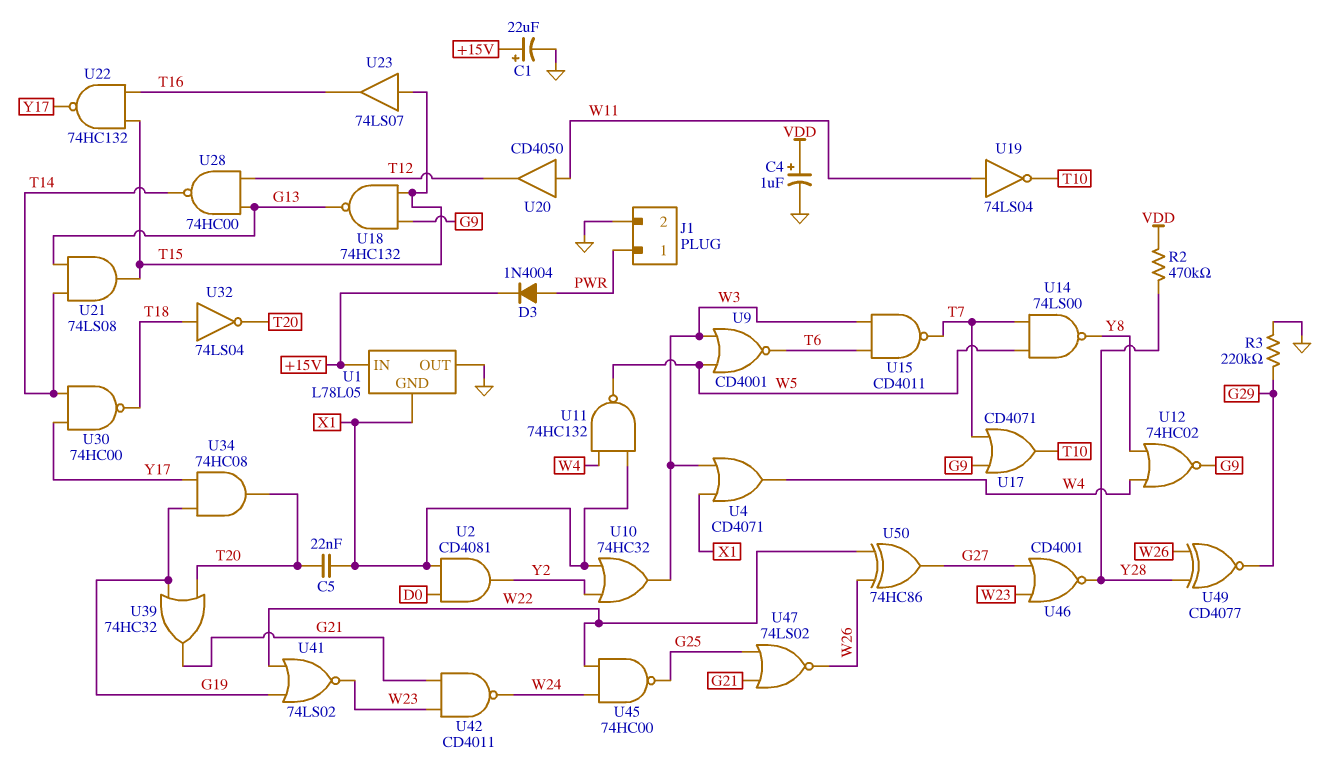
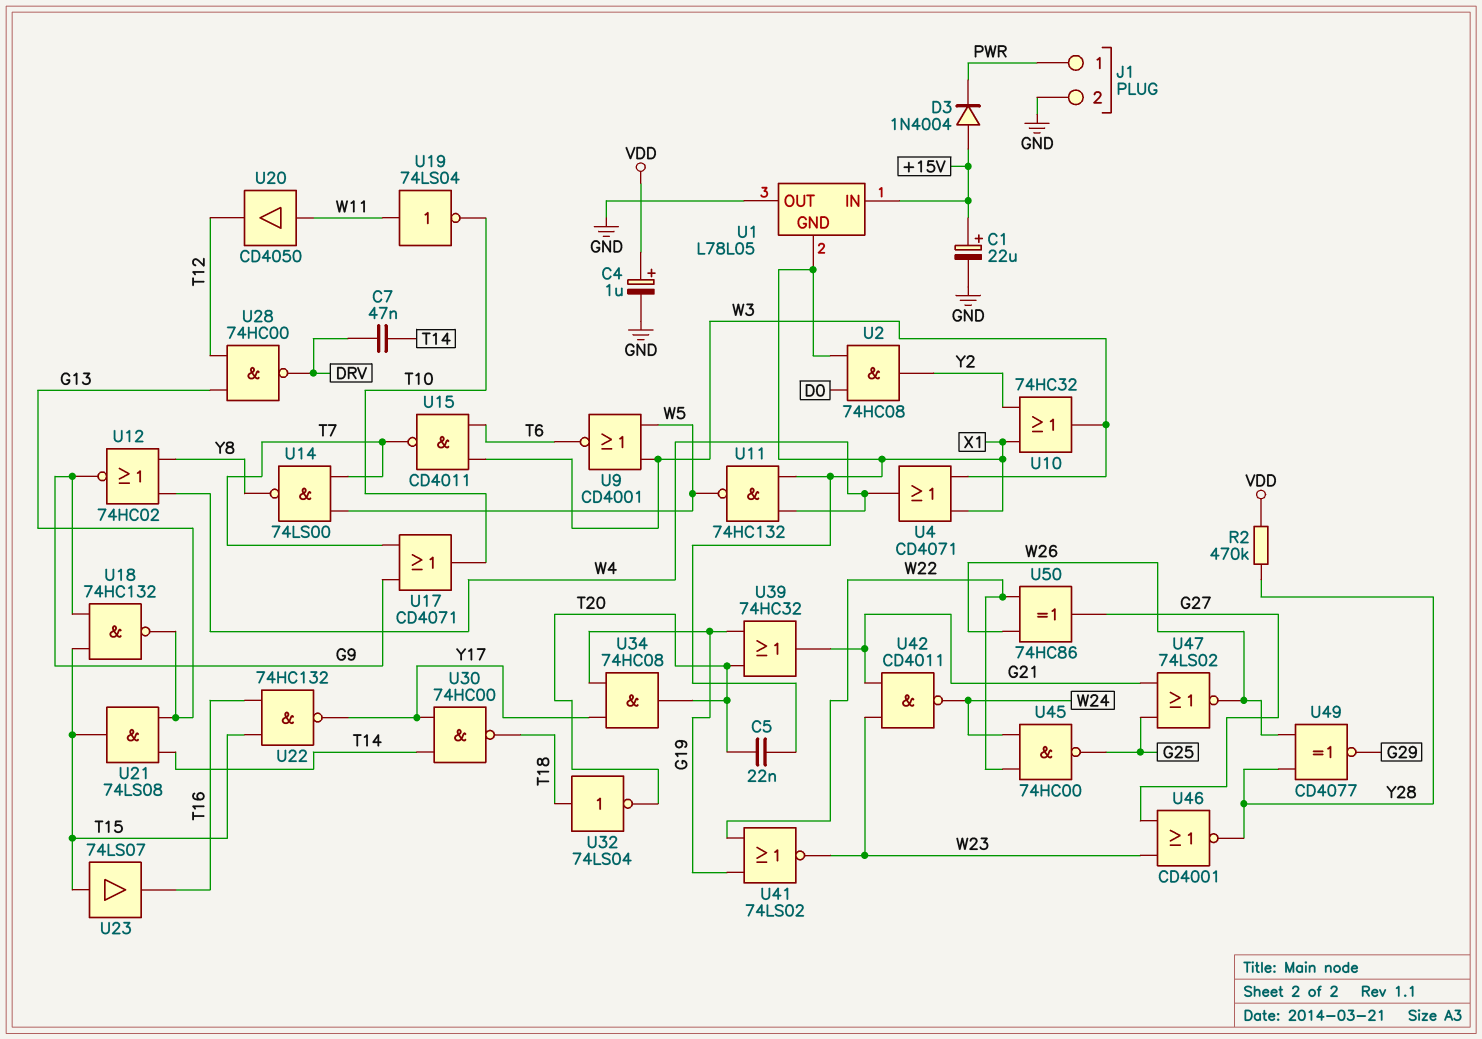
C7: none -> 47nF (DRV, T14)
D3: diode 1N4004 (A PWR, K +15V) -> diode 1N4004 (A +15V, K PWR)
R3: 220k (G29, GND) -> none
U2: AND CD4081 (in D0, in X1, out Y2) -> AND 74HC08 (in D0, in X1, out Y2)
U28: NAND 74HC00 (in G13, in T12, out T14) -> NAND 74HC00 (in G13, in T12, out DRV)

